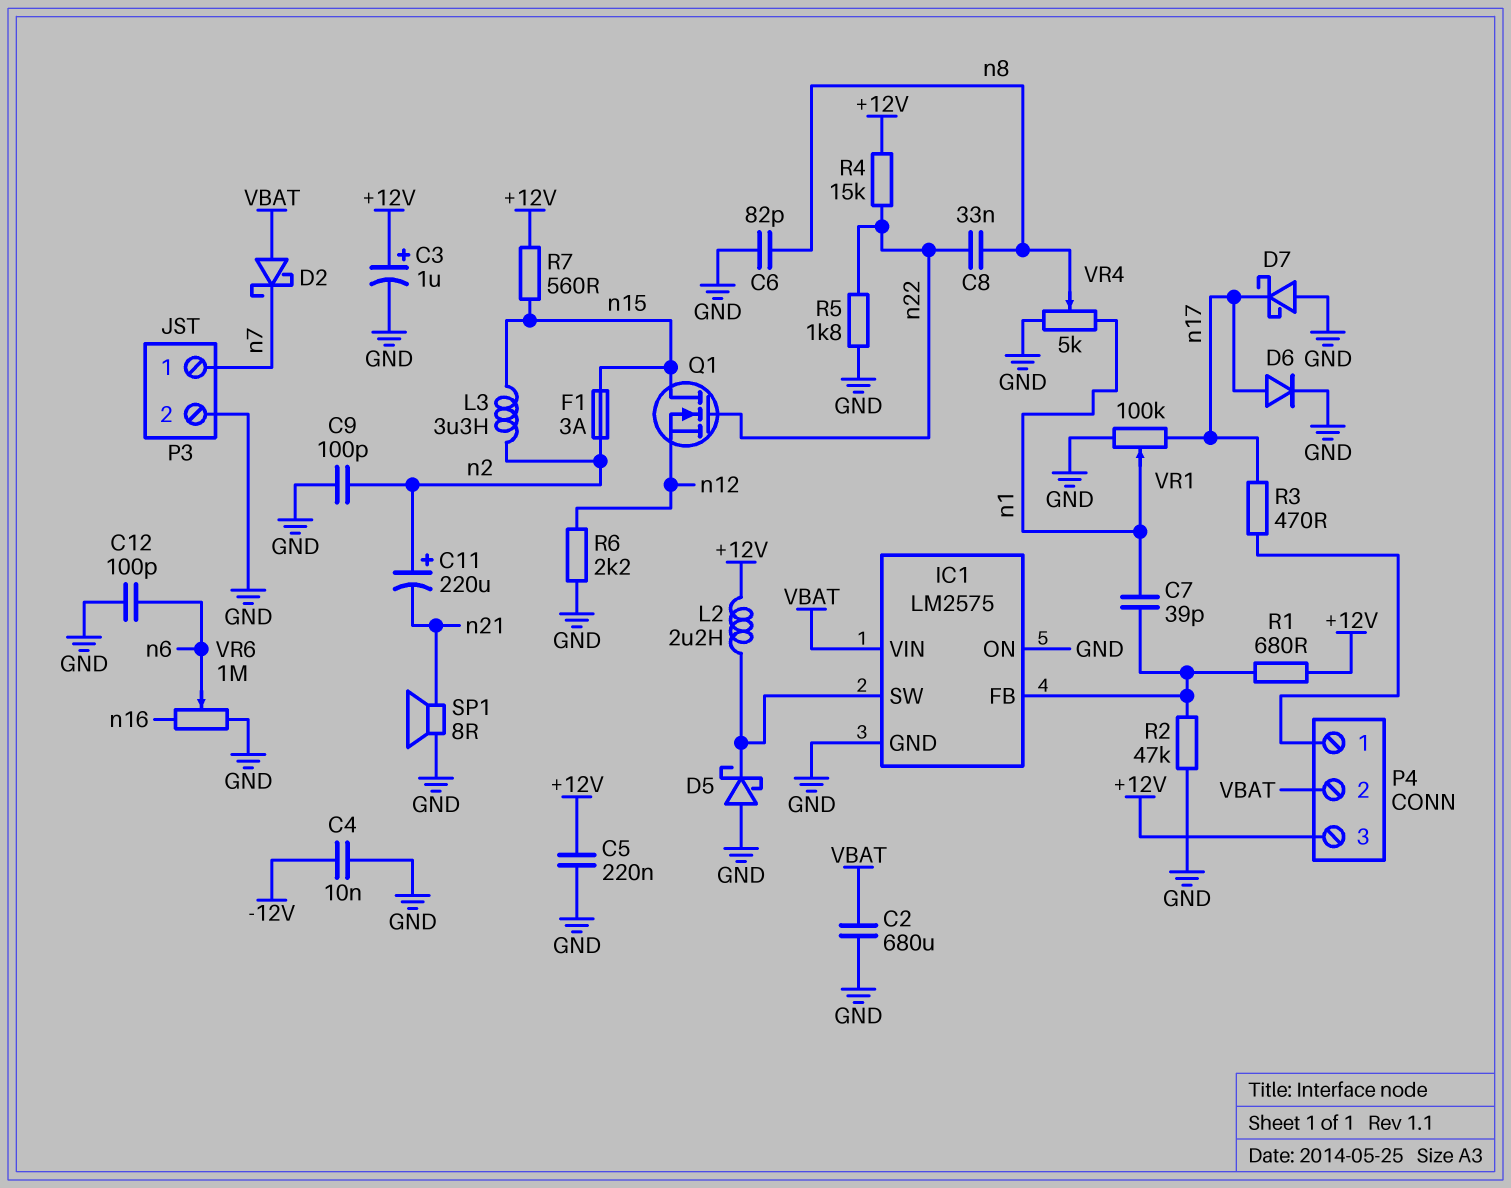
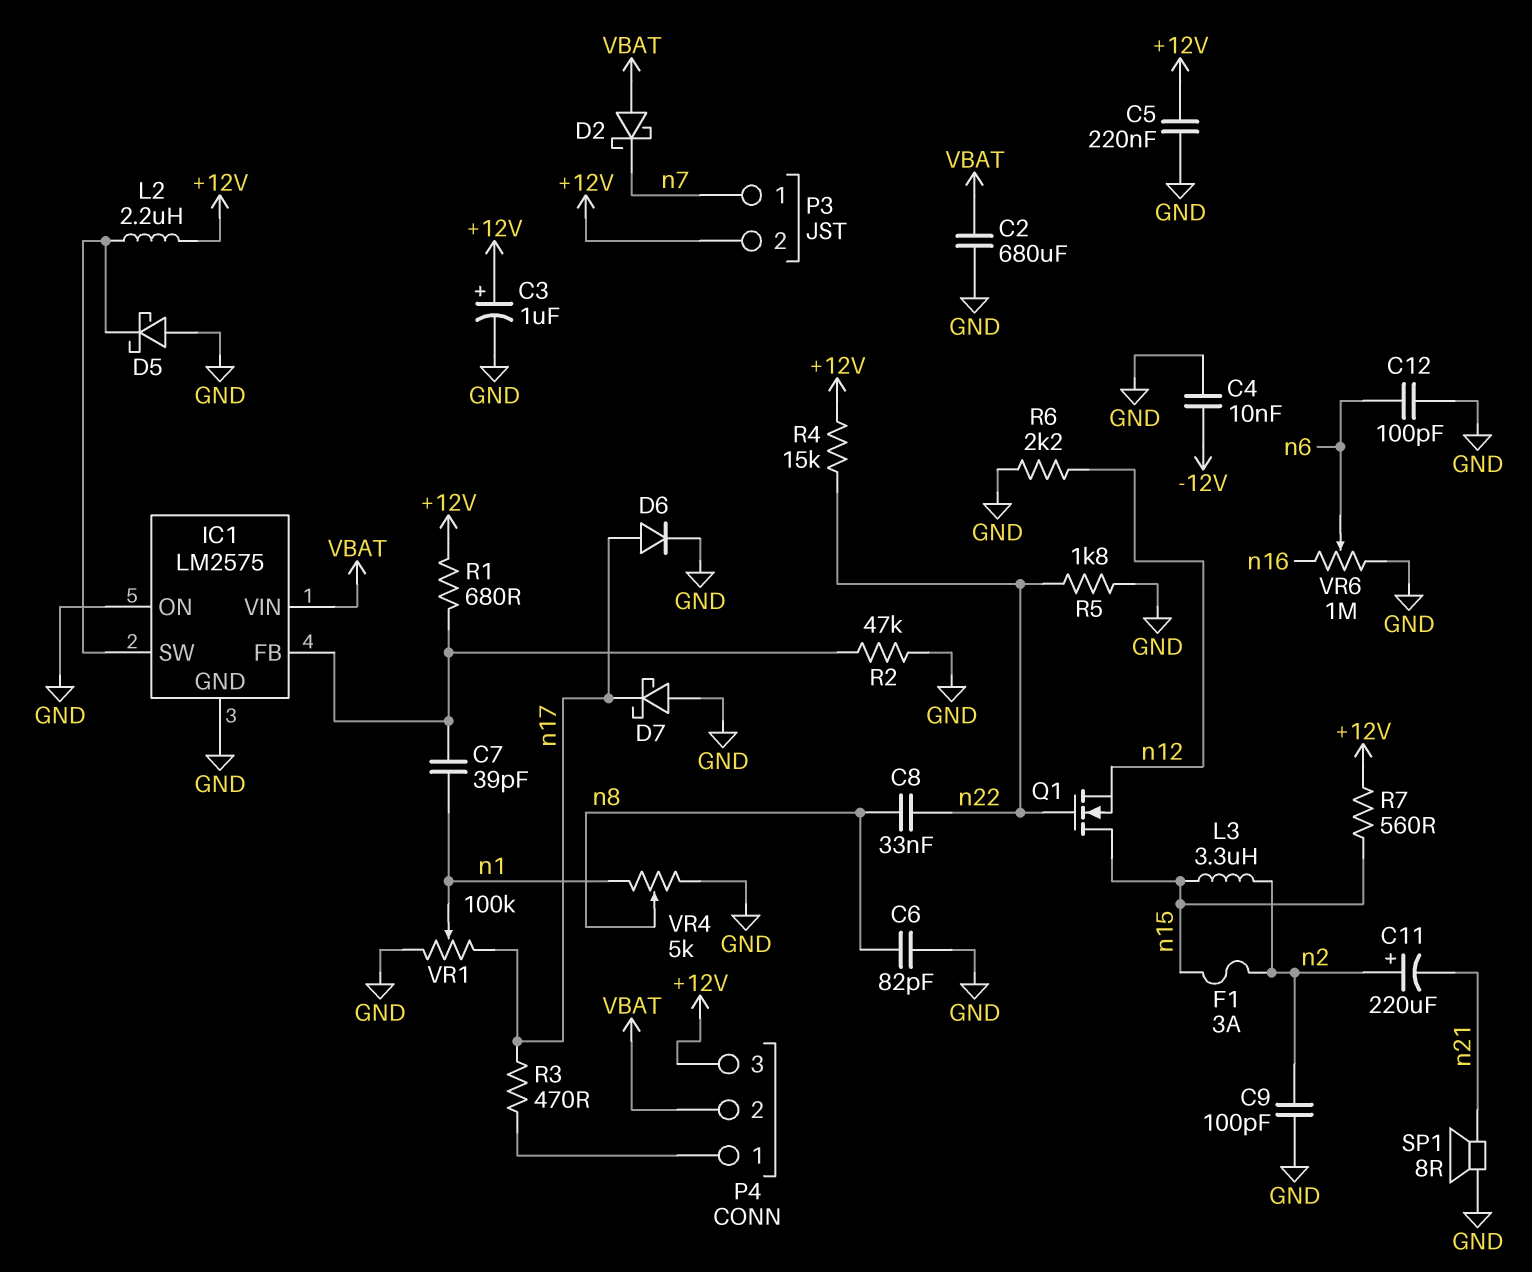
P3 pin 2: GND -> +12V

